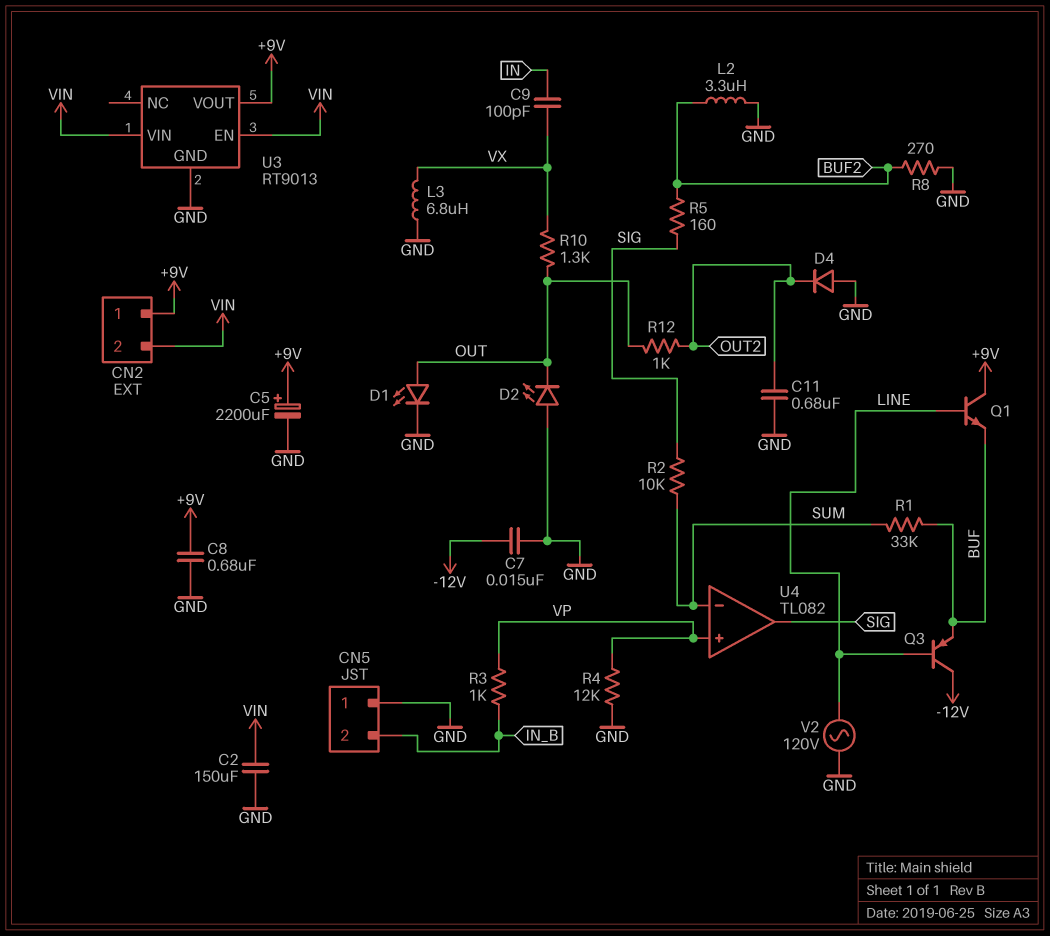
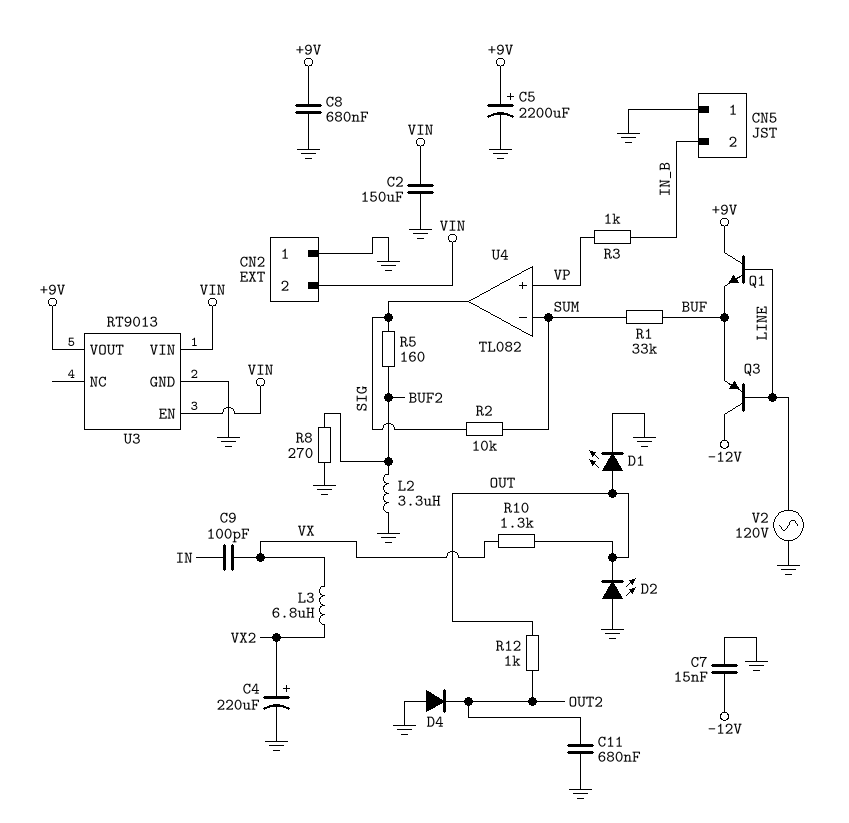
C4: none -> 220uF (plus VX2, minus GND)
CN2 pin 1: +9V -> GND
L3: 6.8uH (GND, VX) -> 6.8uH (VX, VX2)
R4: 12k (GND, VP) -> none

